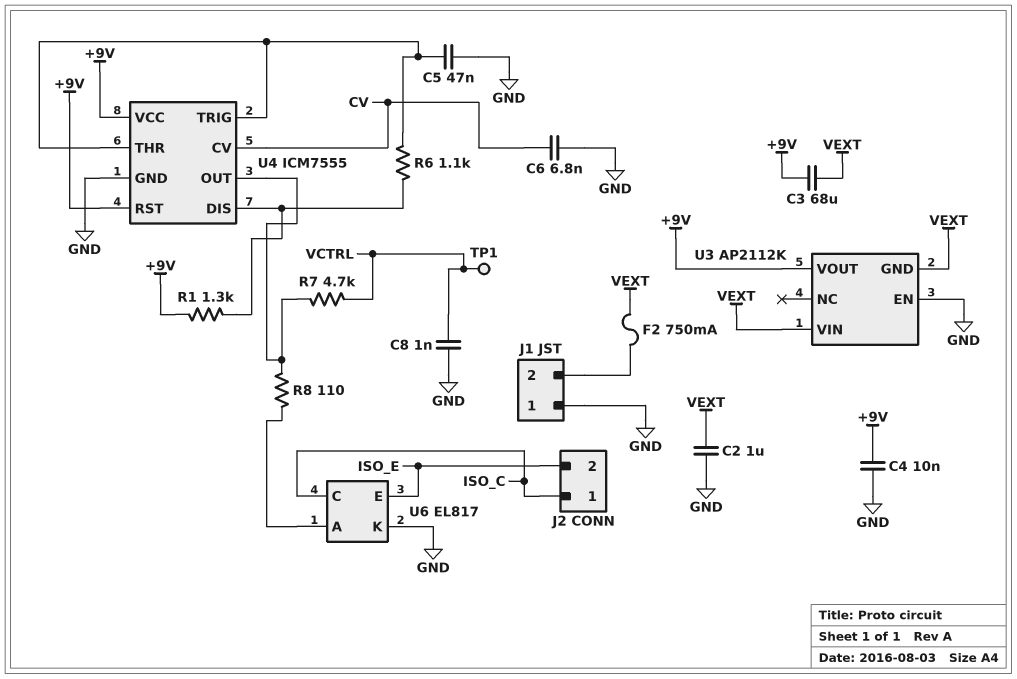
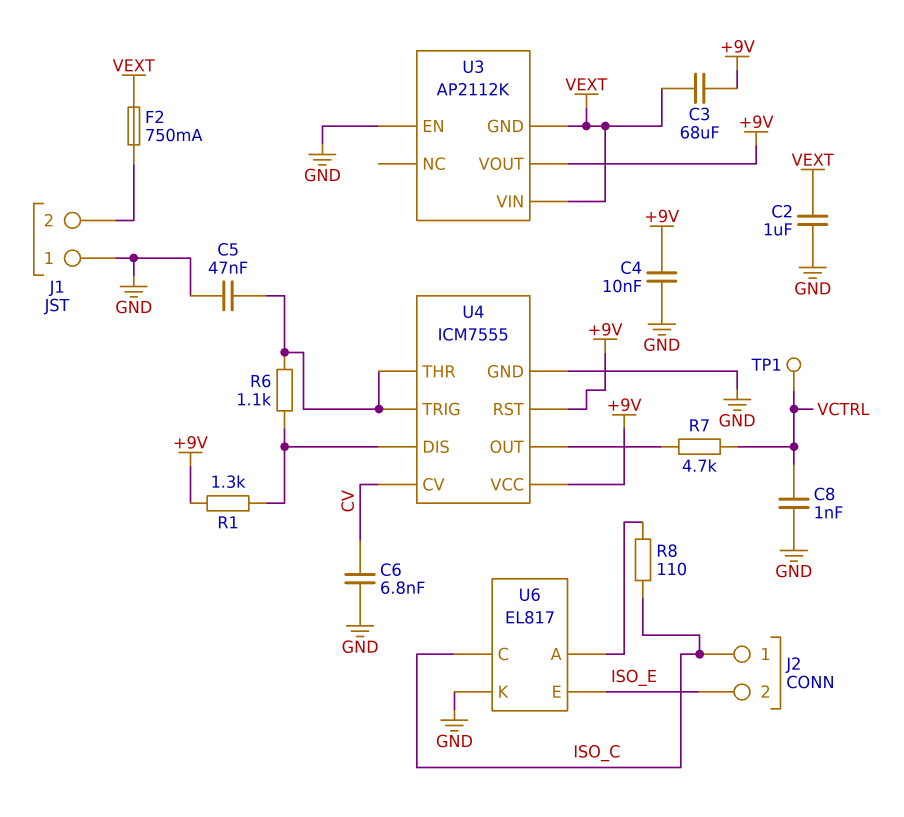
R8: 110 (U4/OUT, U6/A) -> 110 (ISO_C, U6/A)

